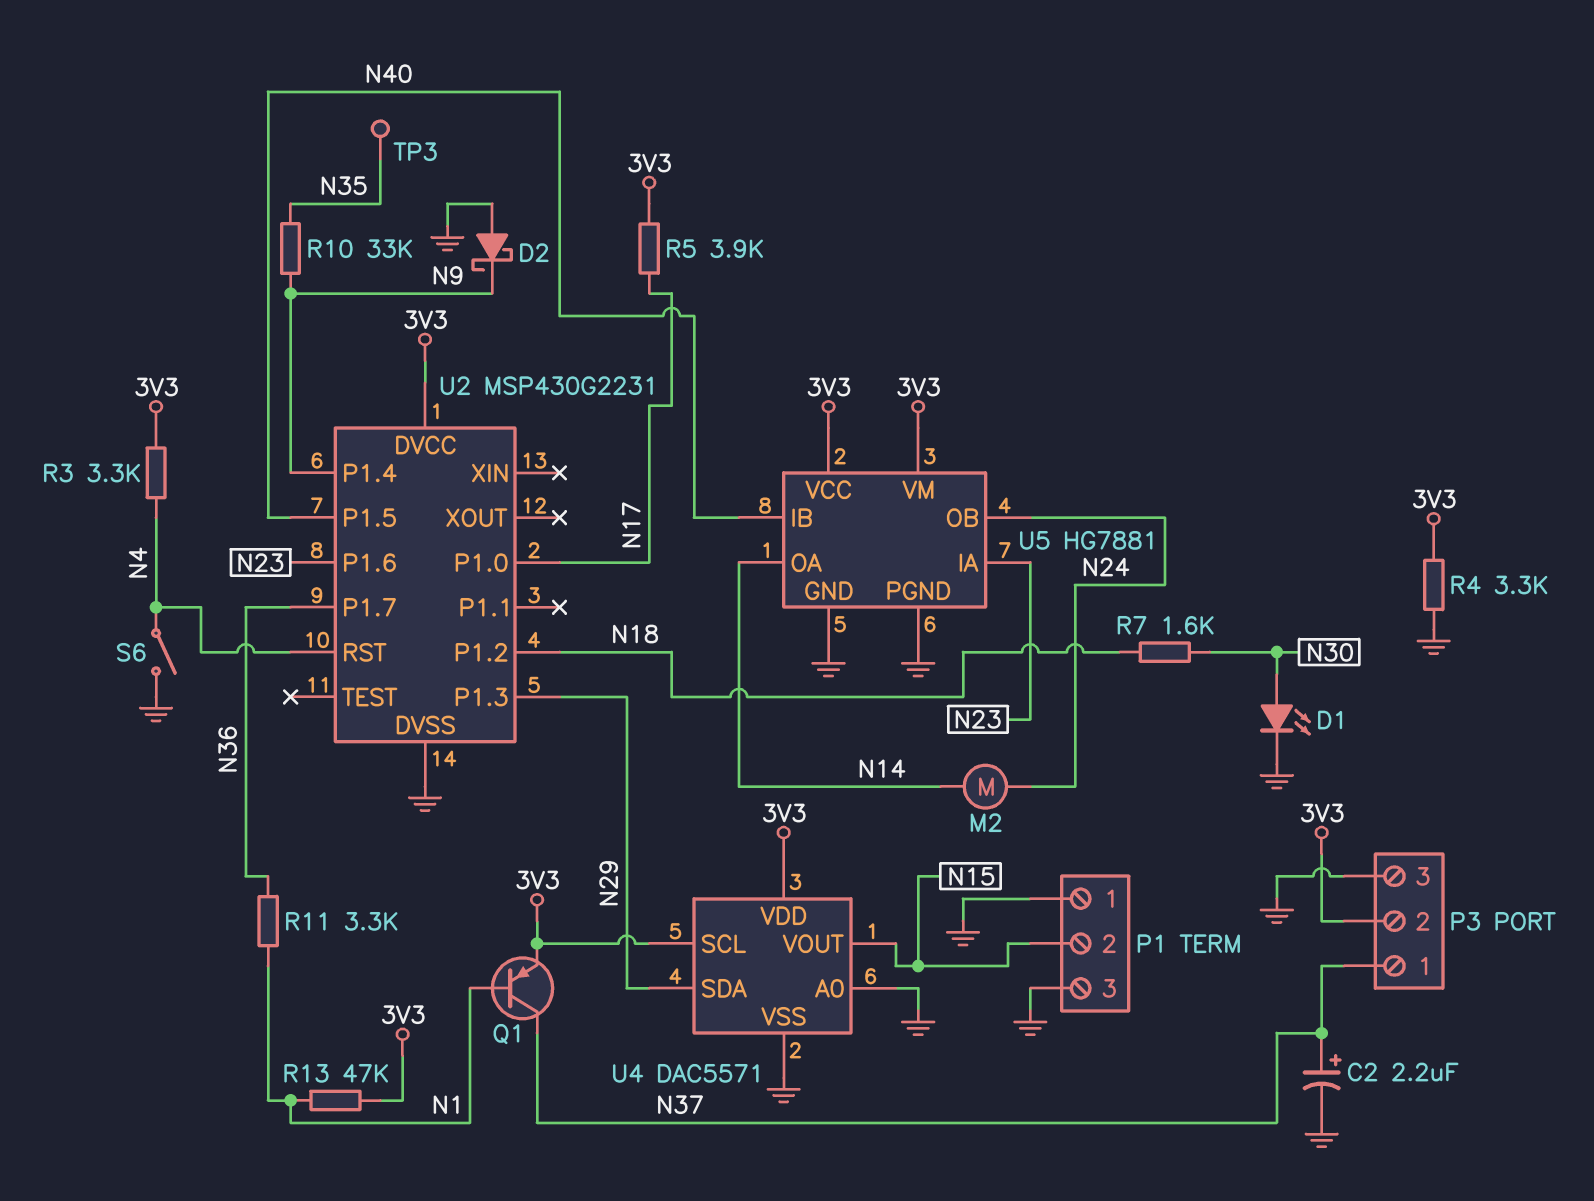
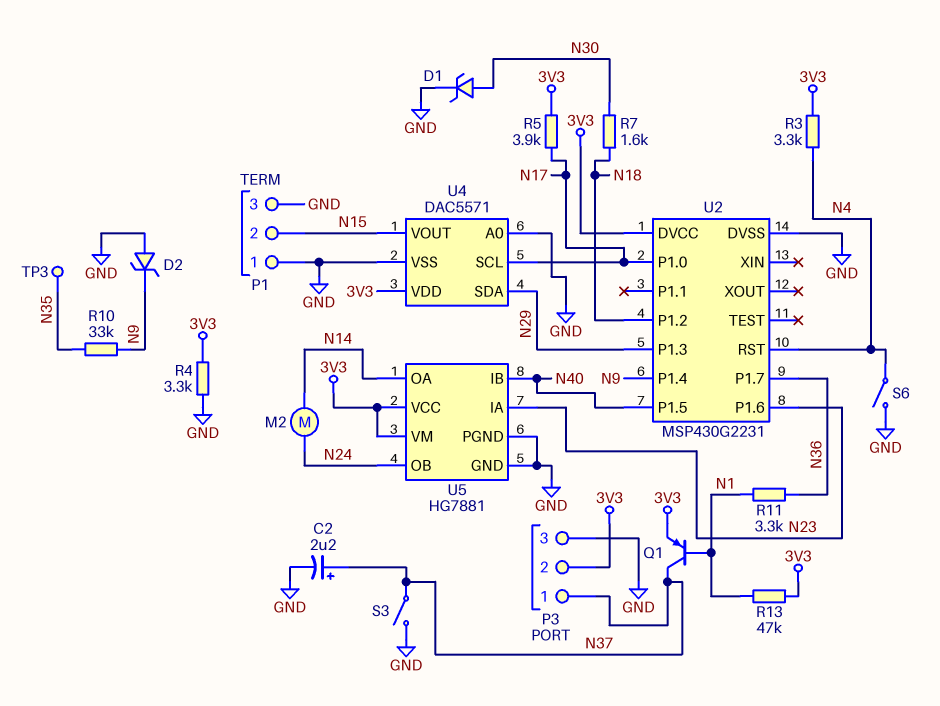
D1: LED (A N30, K GND) -> zener (A N30, K GND)
D2: schottky (A GND, K N9) -> zener (A GND, K N9)
S3: none -> switch (GND, N37)
U4 pin SCL: 3V3 -> N17

